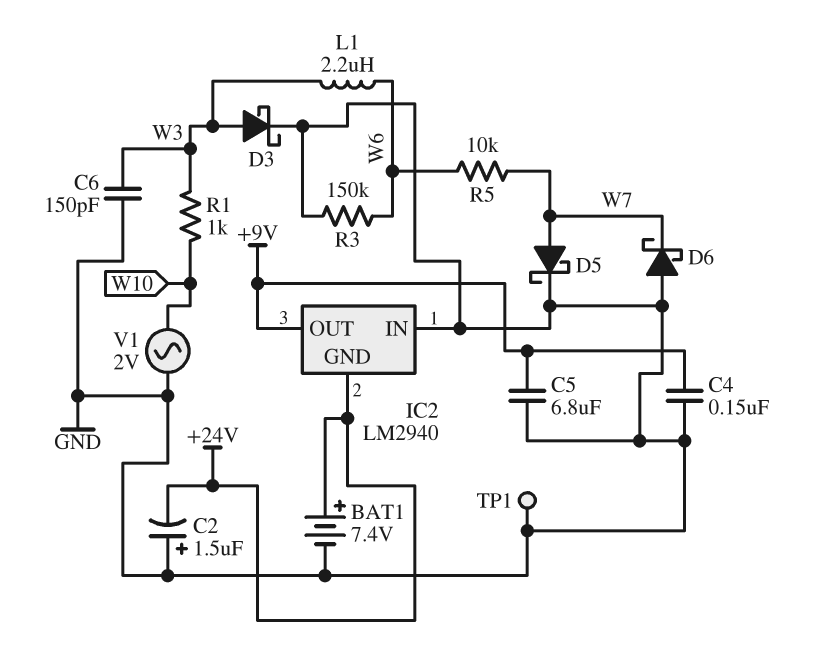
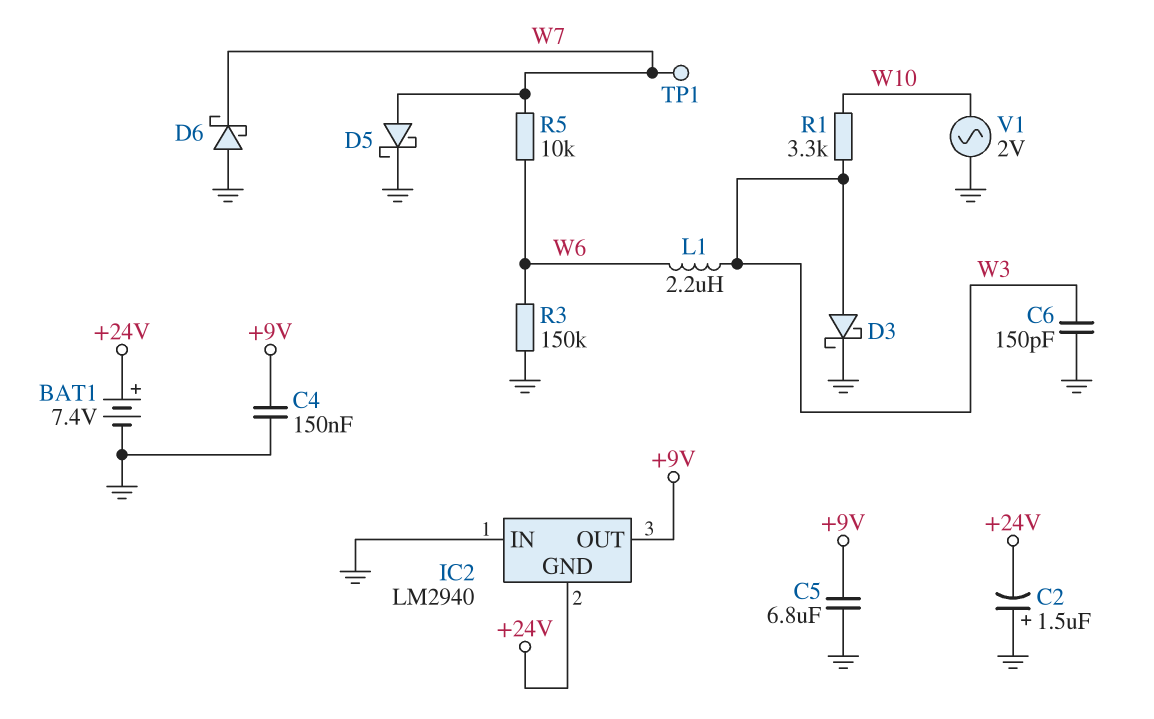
R1: 1k (W3, W10) -> 3.3k (W3, W10)
TP1: test point (GND) -> test point (W7)

